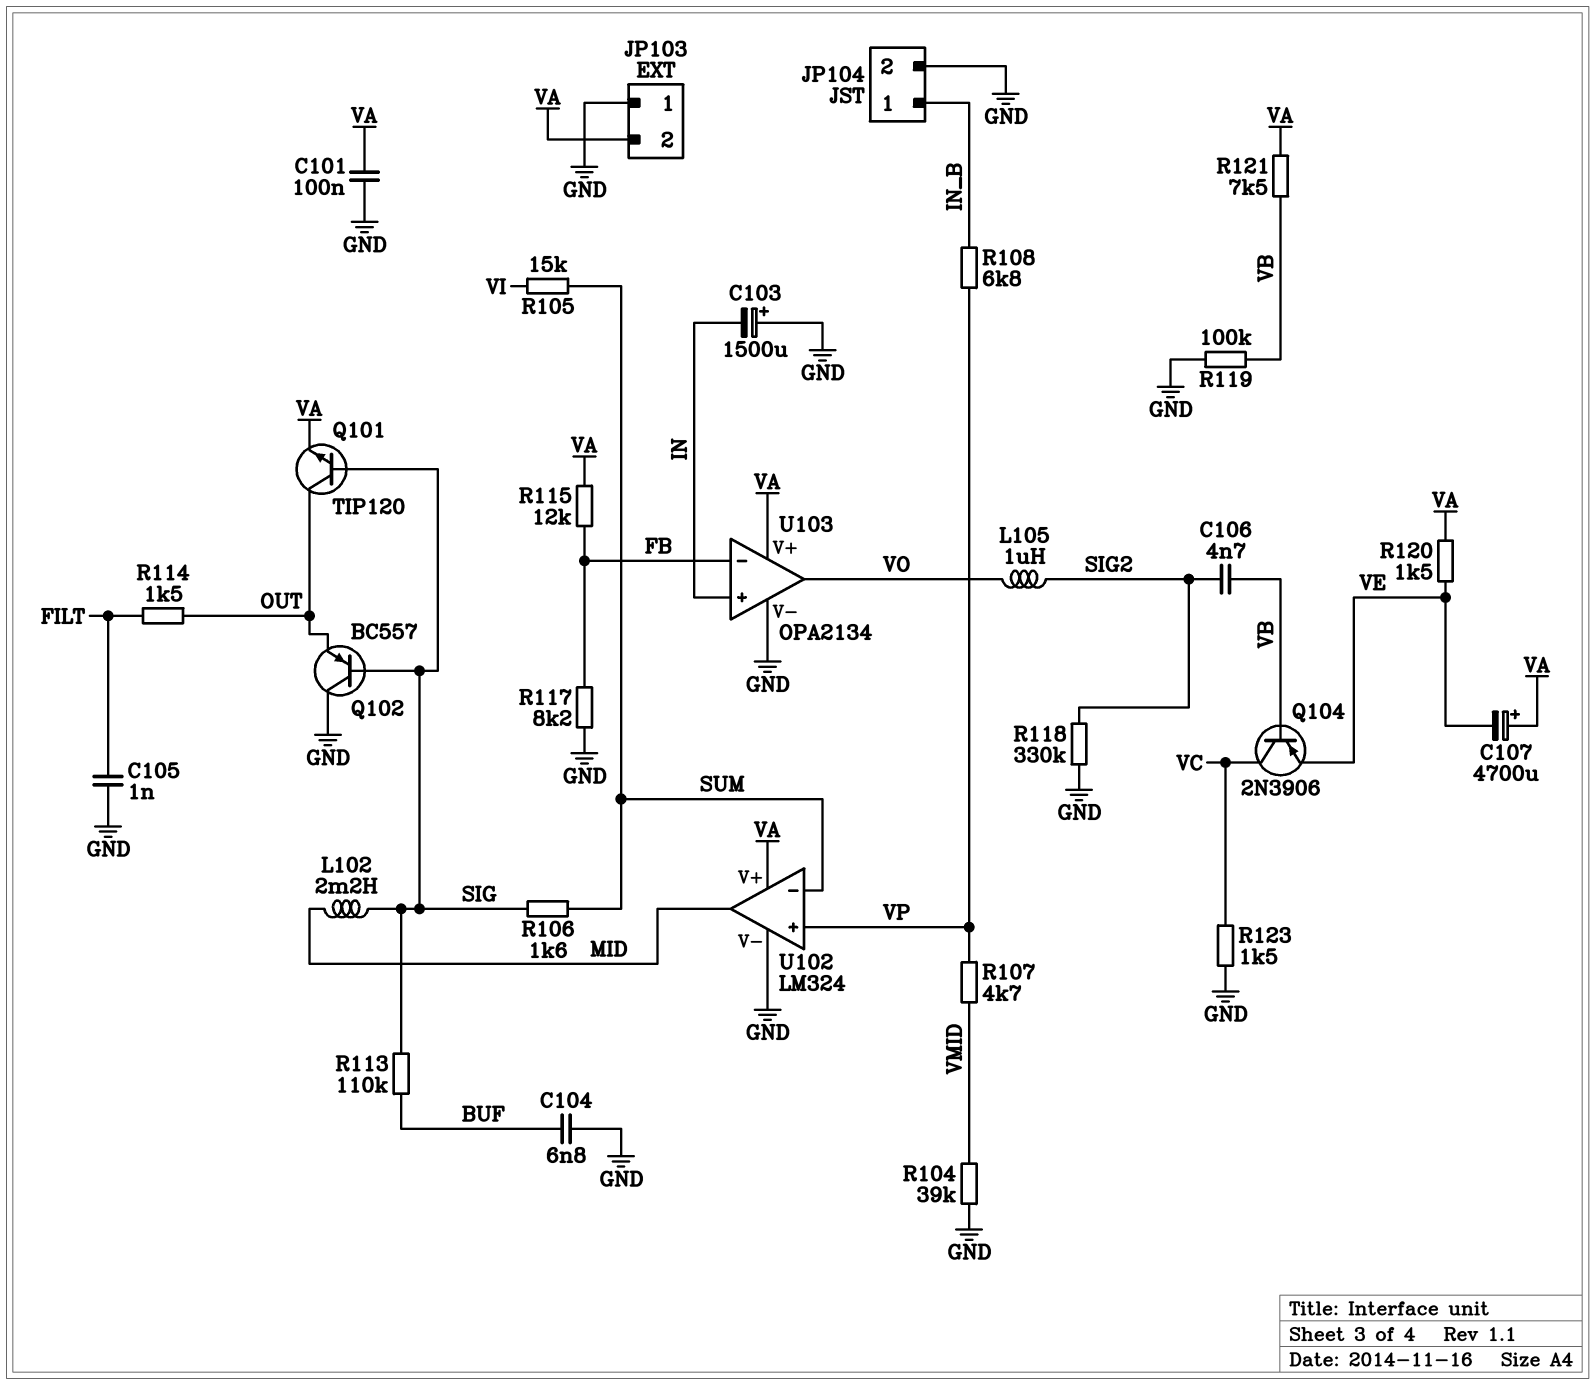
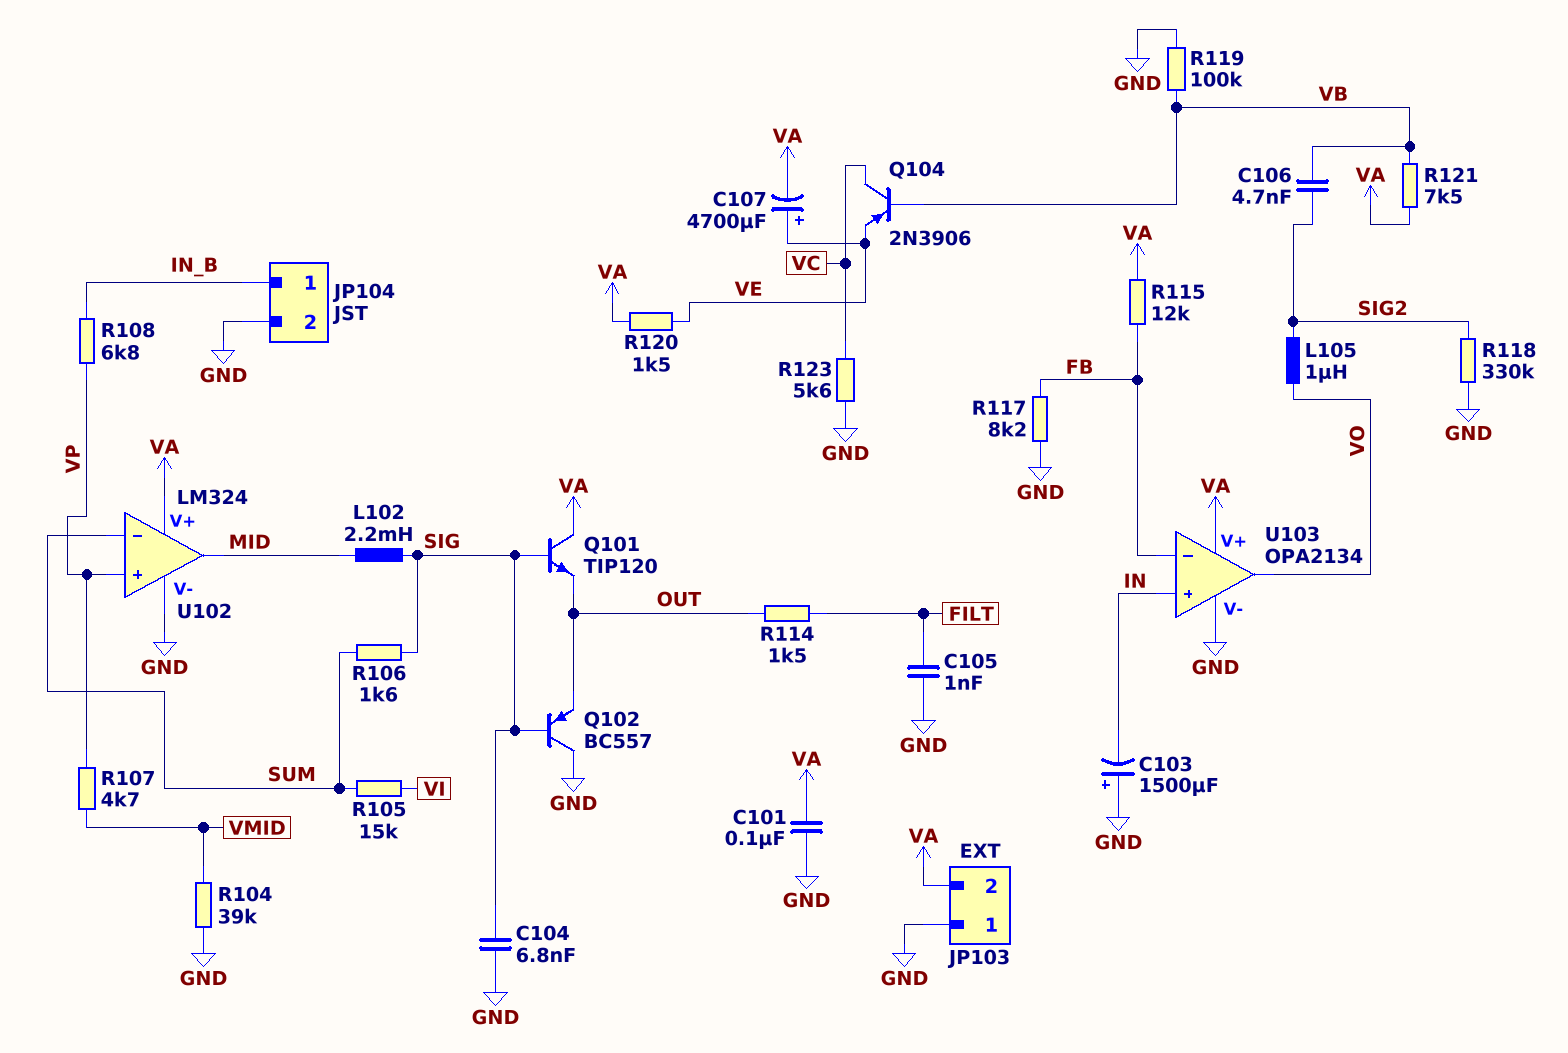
C104: 6.8nF (BUF, GND) -> 6.8nF (GND, SIG)
C107: 4700uF (plus VA, minus VE) -> 4700uF (plus VE, minus VA)
Q101: NPN TIP120 (B SIG, C OUT, E VA) -> NPN TIP120 (B SIG, C VA, E OUT)
R113: 110k (BUF, SIG) -> none
R123: 1.5k (GND, VC) -> 5.6k (GND, VC)

